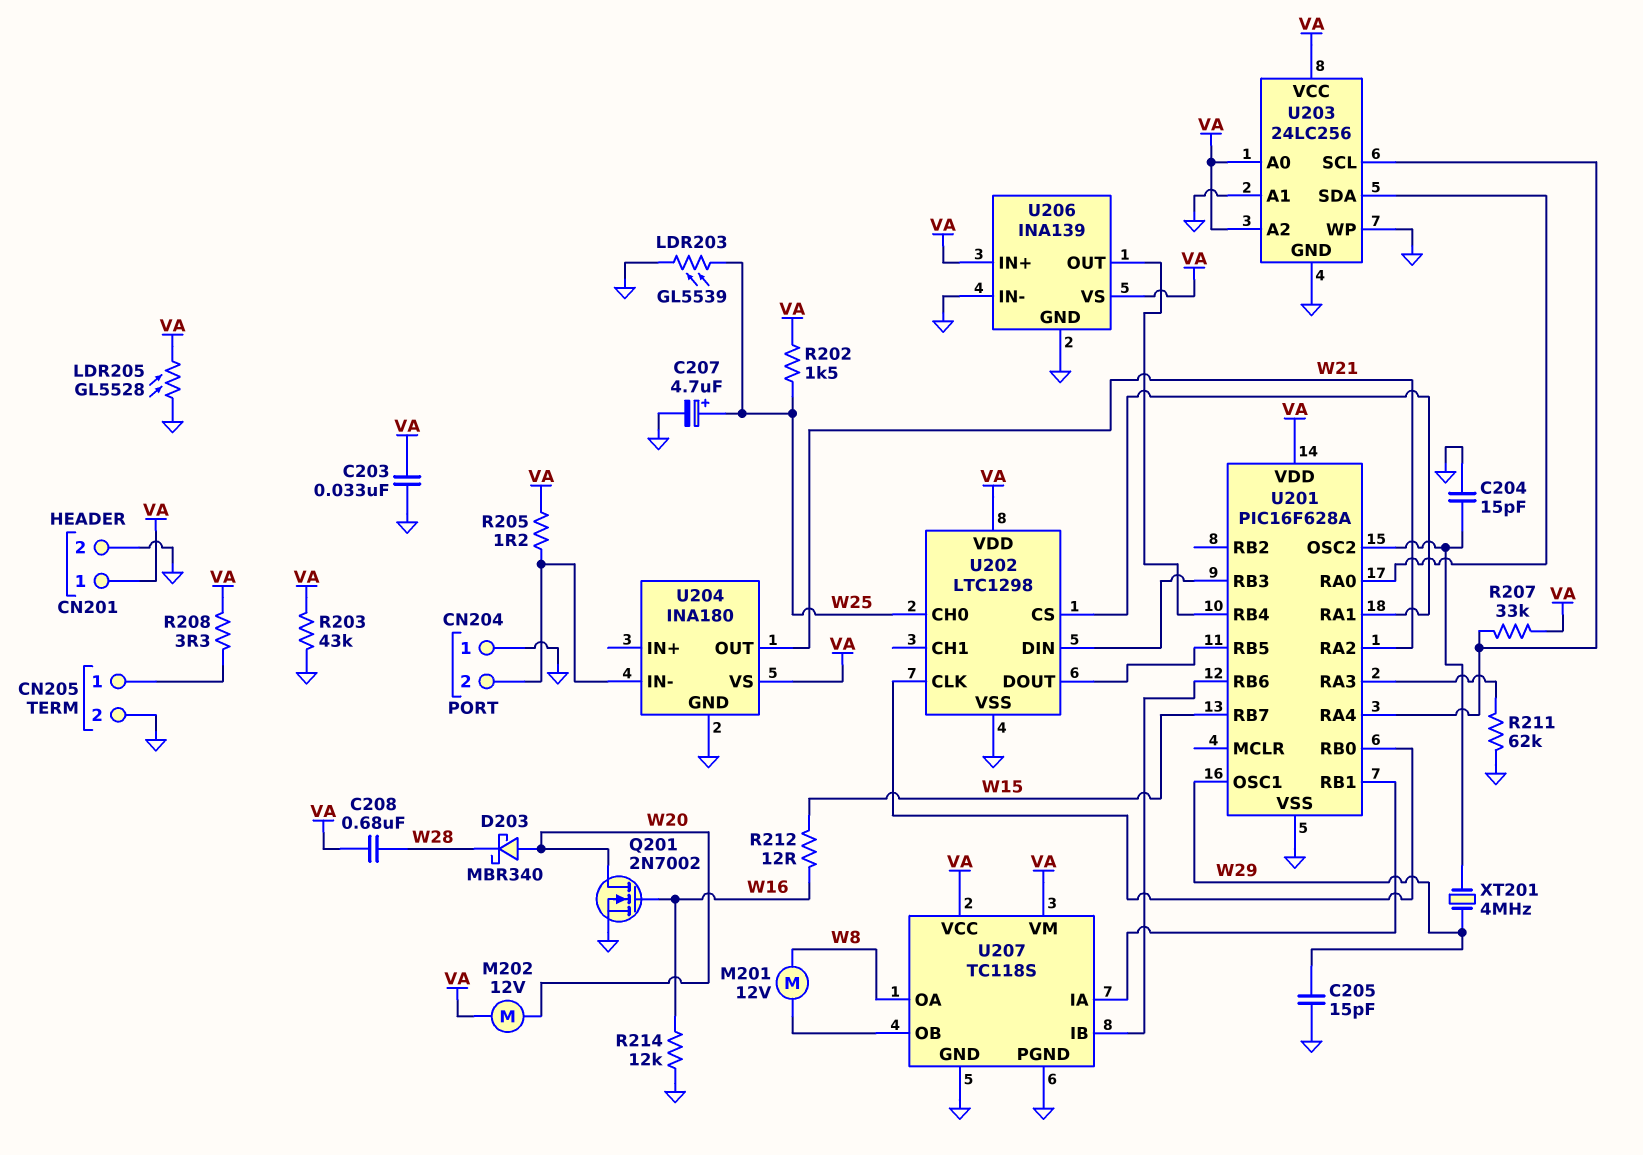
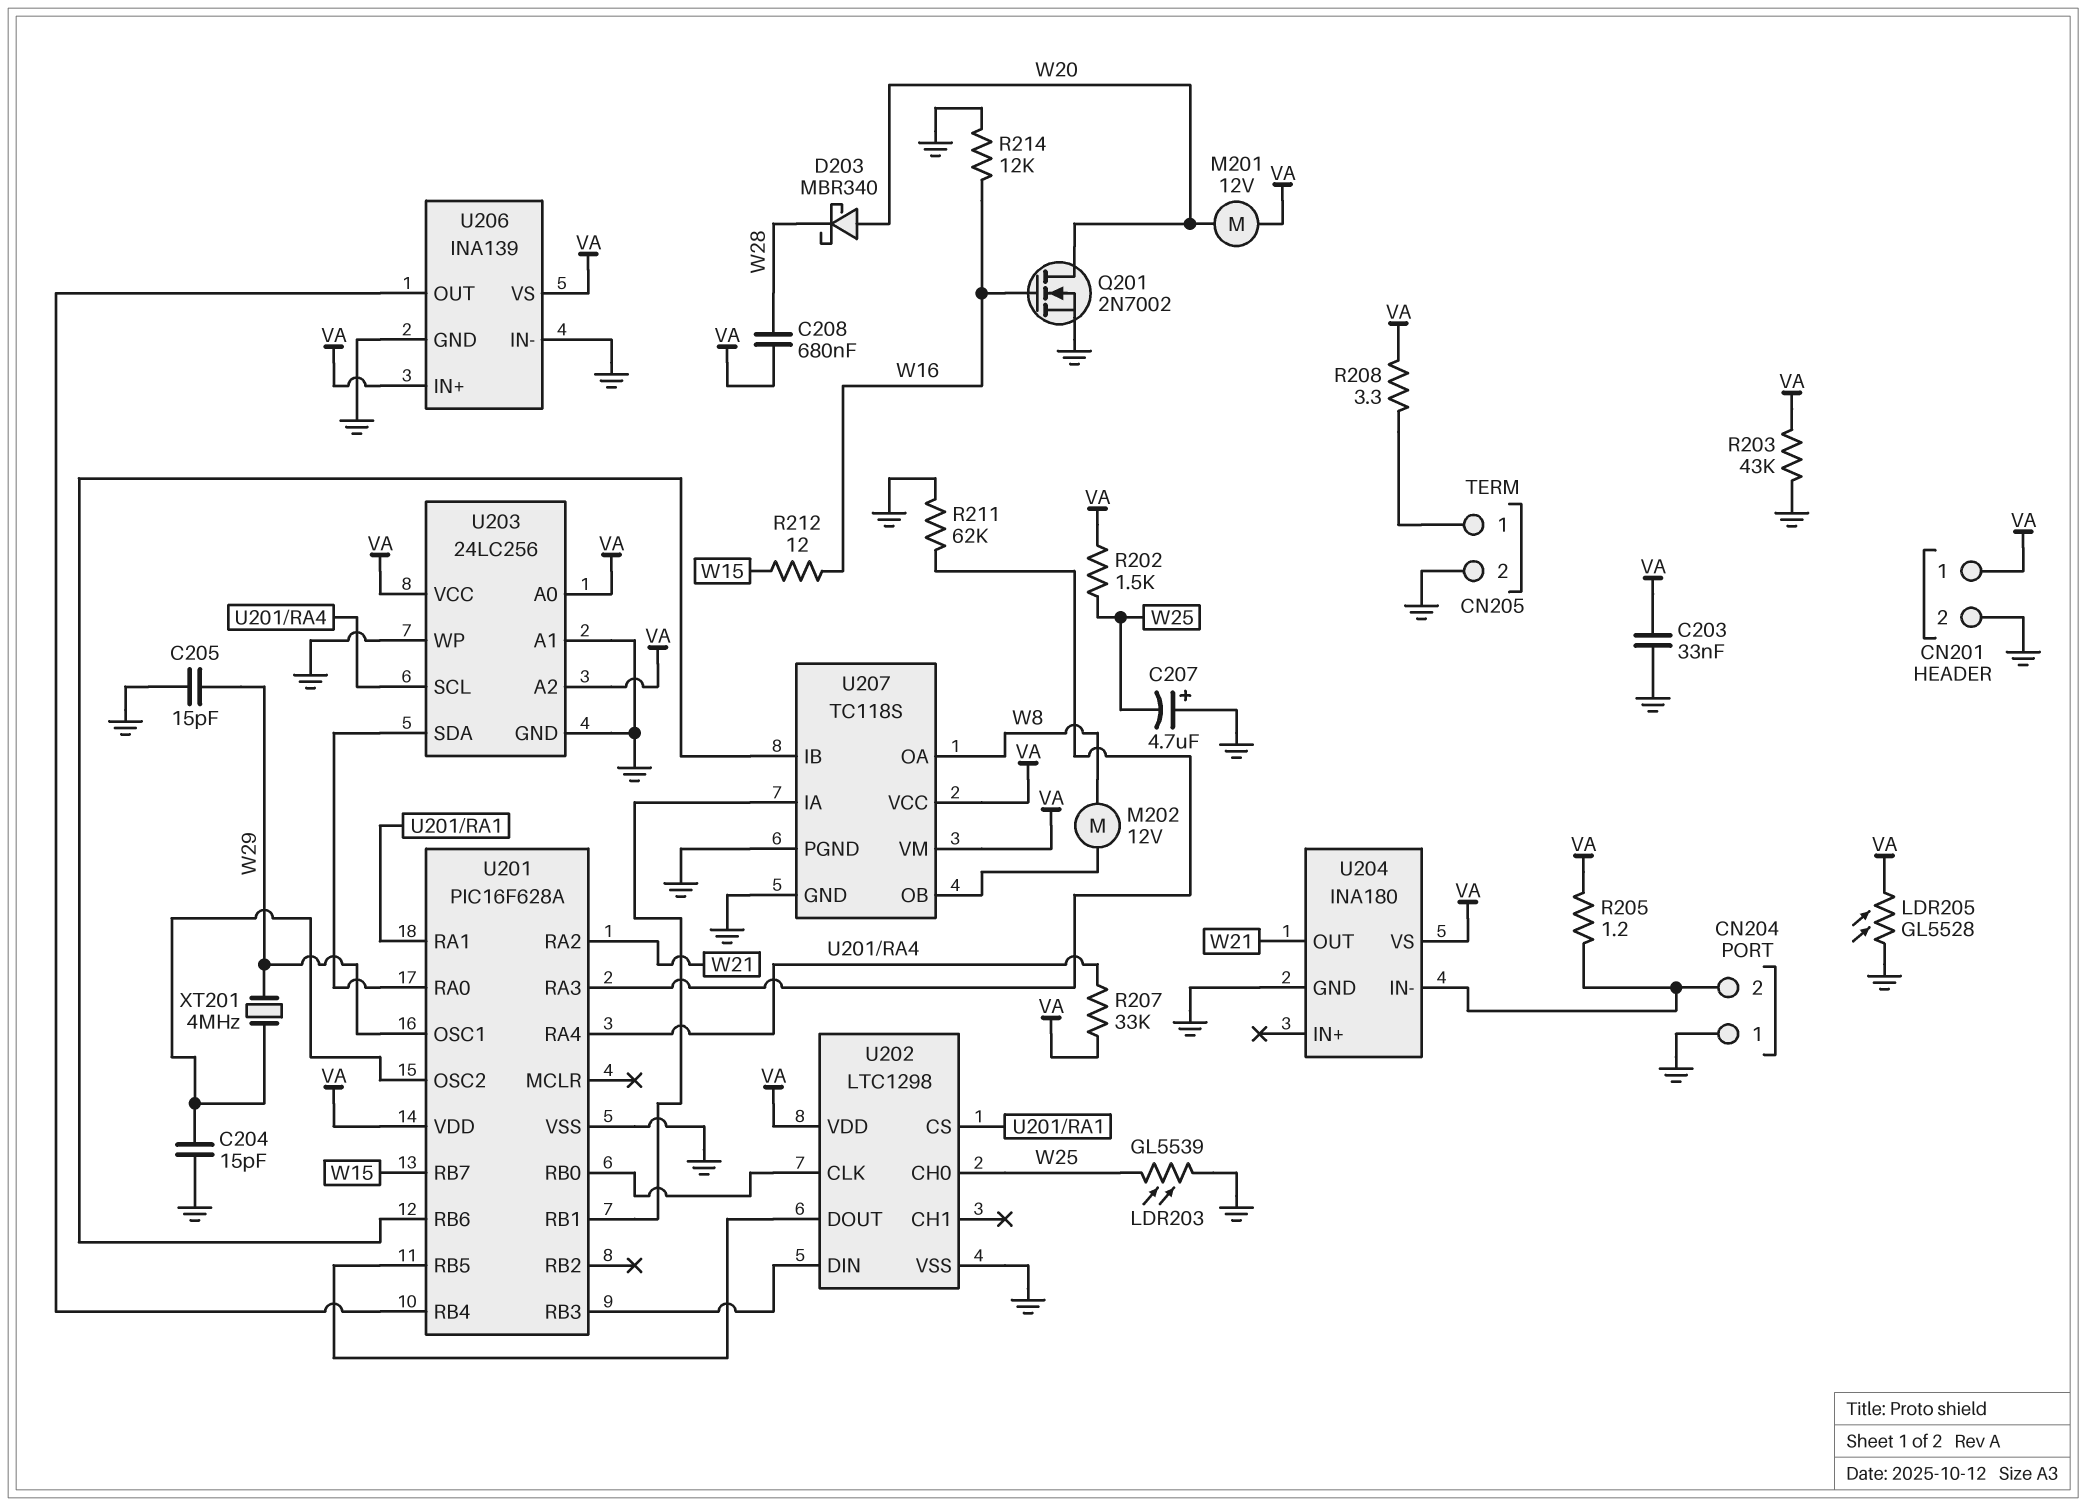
C207: 4.7uF (plus W25, minus GND) -> 4.7uF (plus GND, minus W25)
M201: motor 12V (U207/OB, W8) -> motor 12V (VA, W20)
M202: motor 12V (VA, W20) -> motor 12V (U207/OB, W8)

